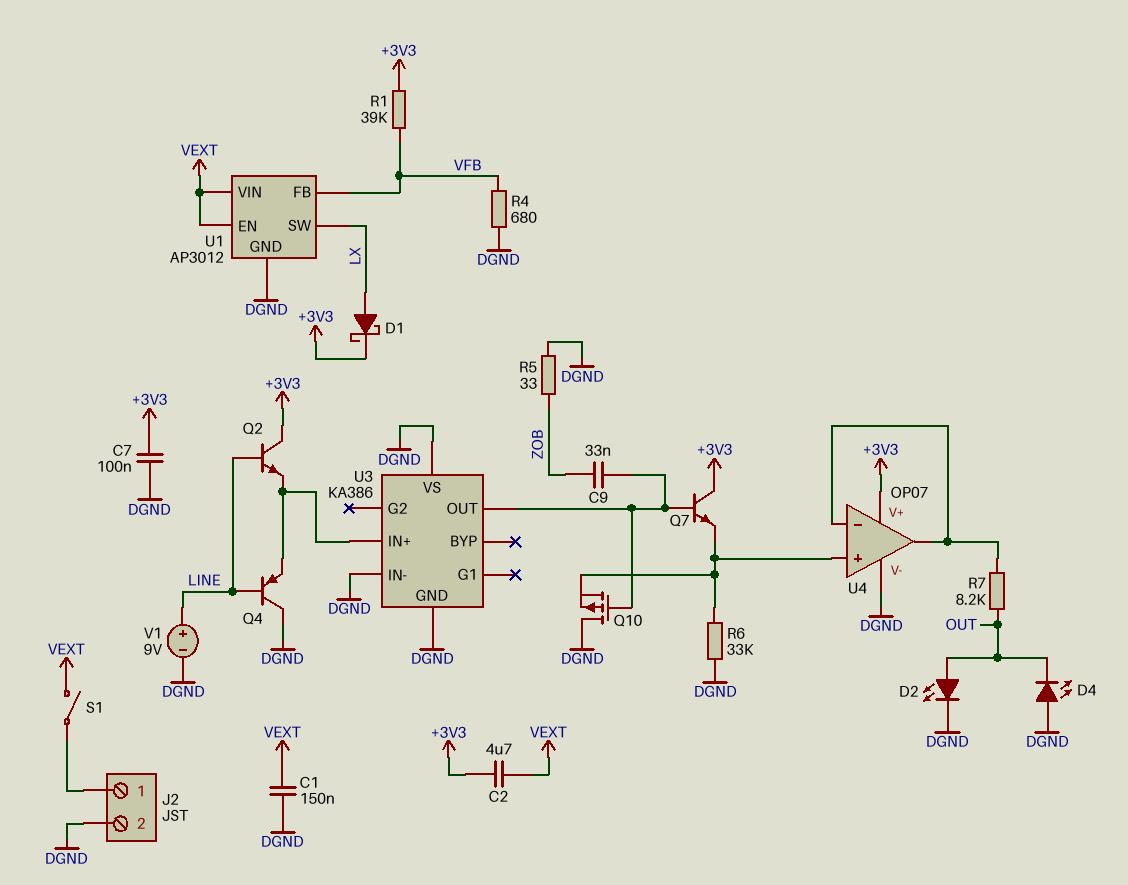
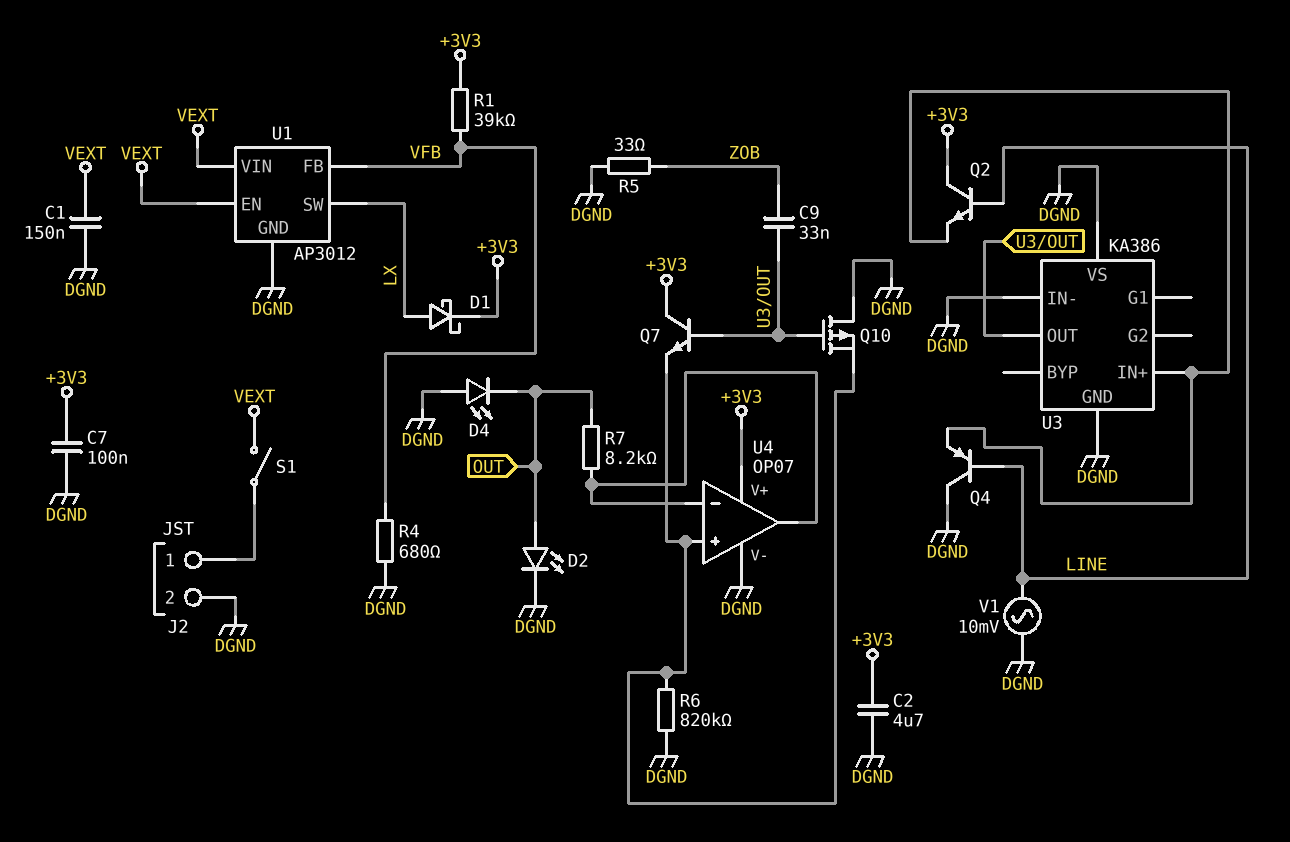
C2: 4.7uF (+3V3, VEXT) -> 4.7uF (+3V3, DGND)
R6: 33k (DGND, U4/in+) -> 820k (DGND, U4/in+)
V1: 9V (plus LINE, minus DGND) -> AC 10mV (DGND, LINE)

